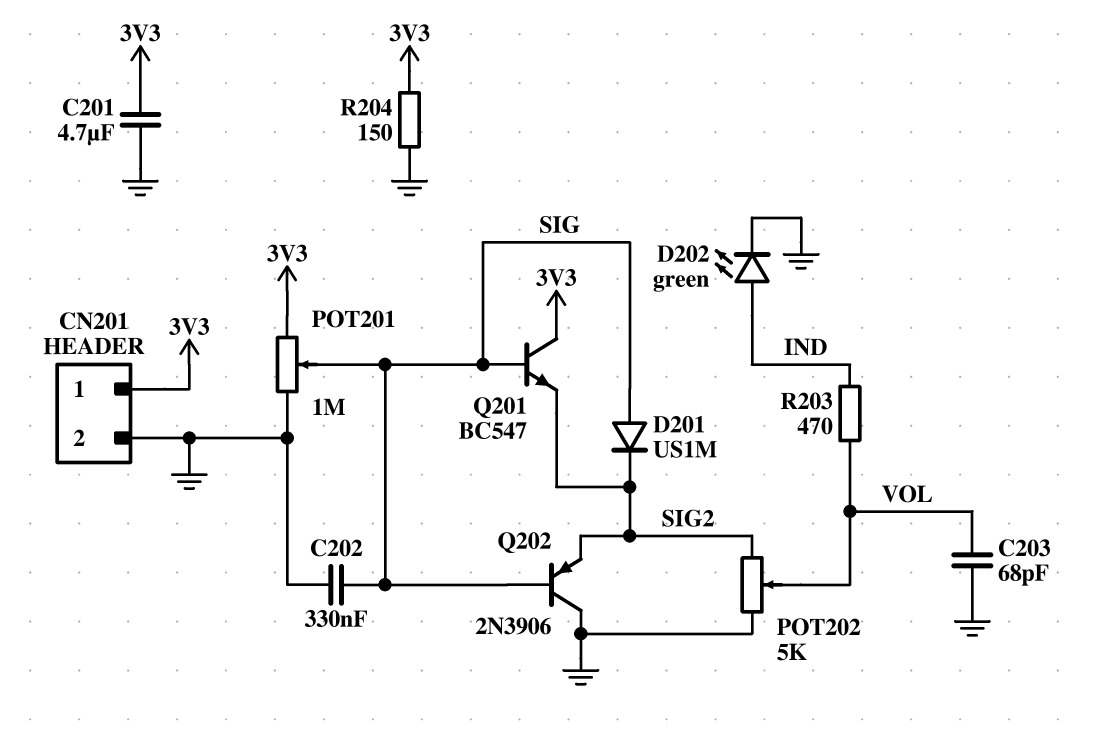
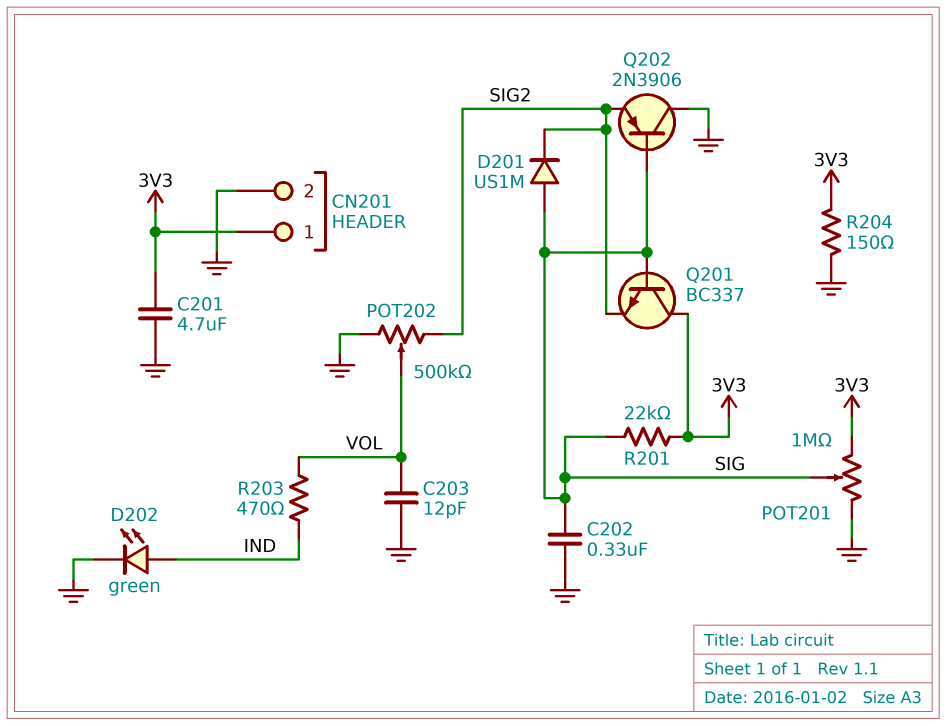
C203: 68pF (GND, VOL) -> 12pF (GND, VOL)
POT202: 5k (GND, SIG2, wiper VOL) -> 500k (GND, SIG2, wiper VOL)
Q201: NPN BC547 (B SIG, C 3V3, E SIG2) -> NPN BC337 (B SIG, C 3V3, E SIG2)
R201: none -> 22k (3V3, SIG)

